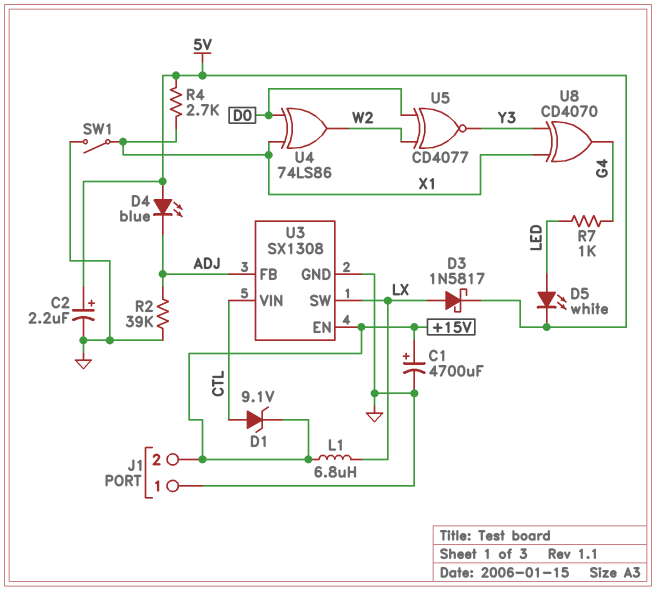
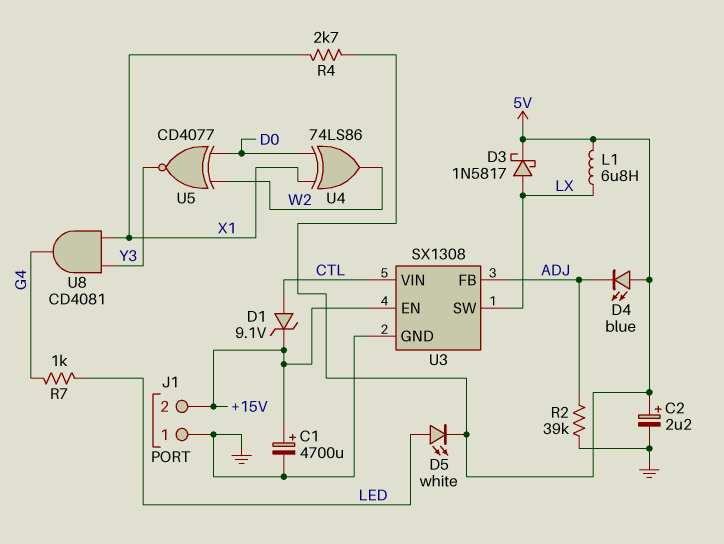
L1: 6.8uH (+15V, LX) -> 6.8uH (5V, LX)
SW1: switch (GND, X1) -> none
U8: XOR CD4070 (in X1, in Y3, out G4) -> AND CD4081 (in X1, in Y3, out G4)

